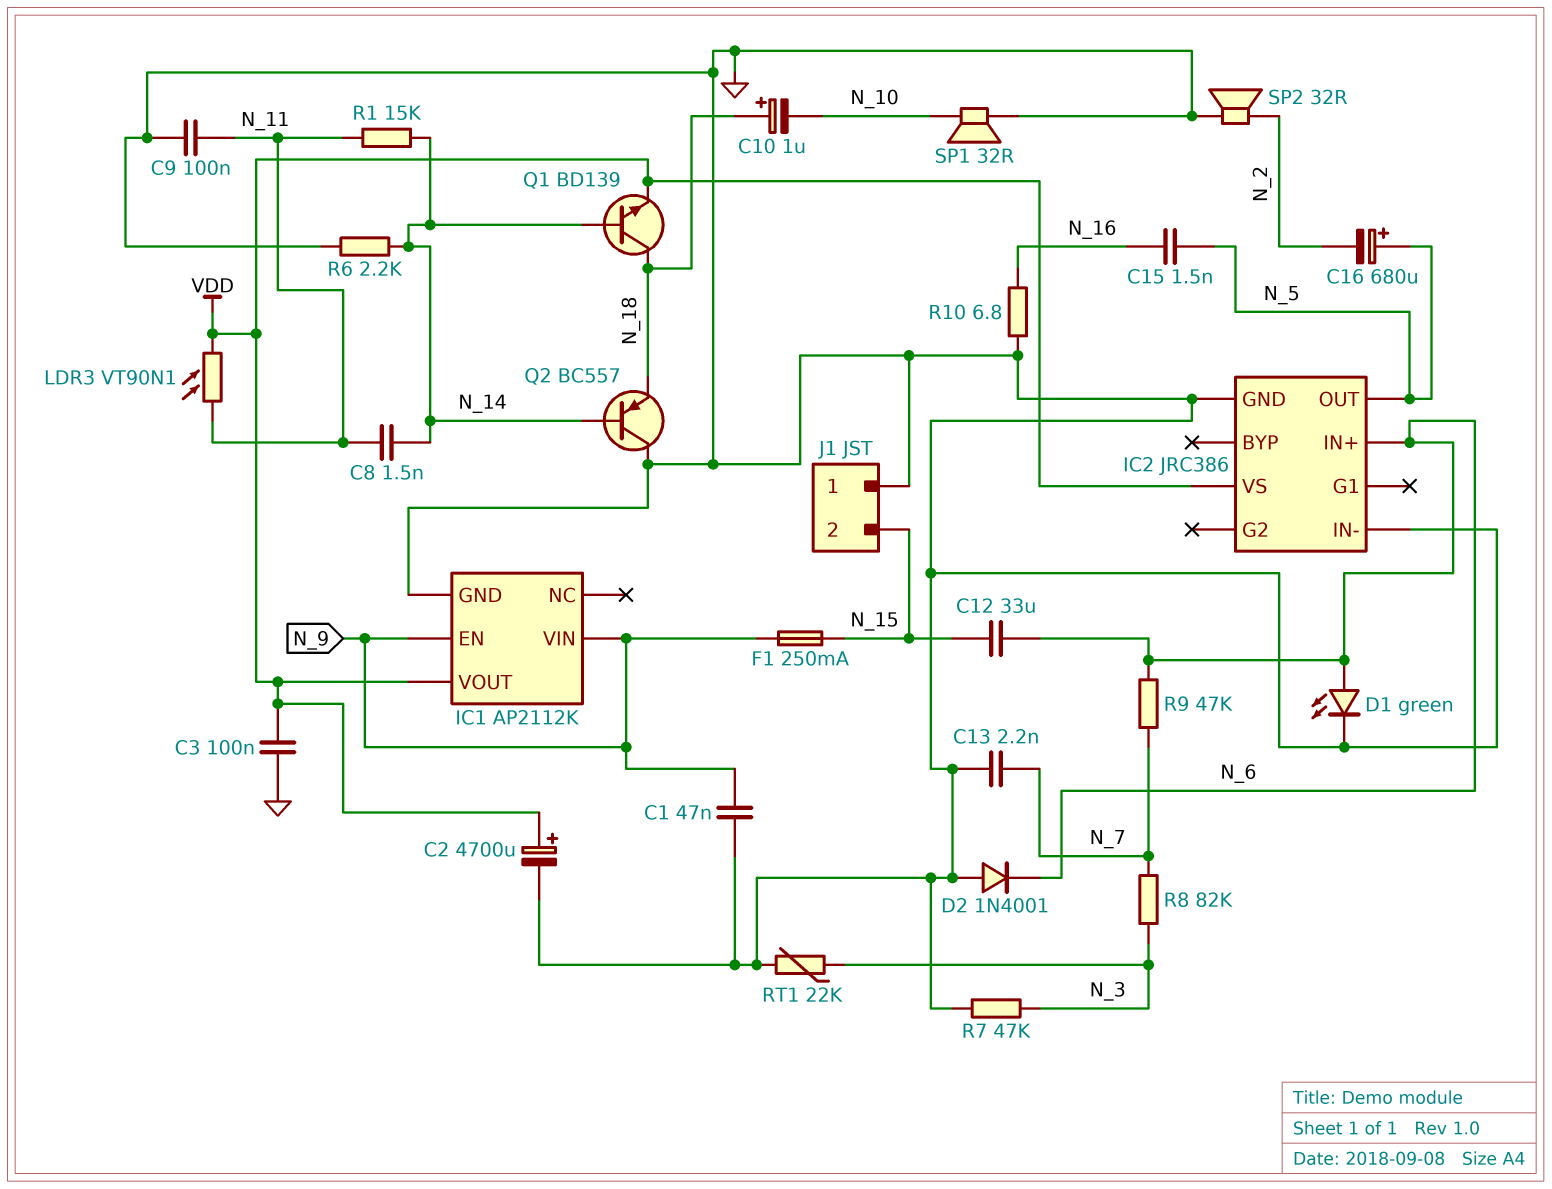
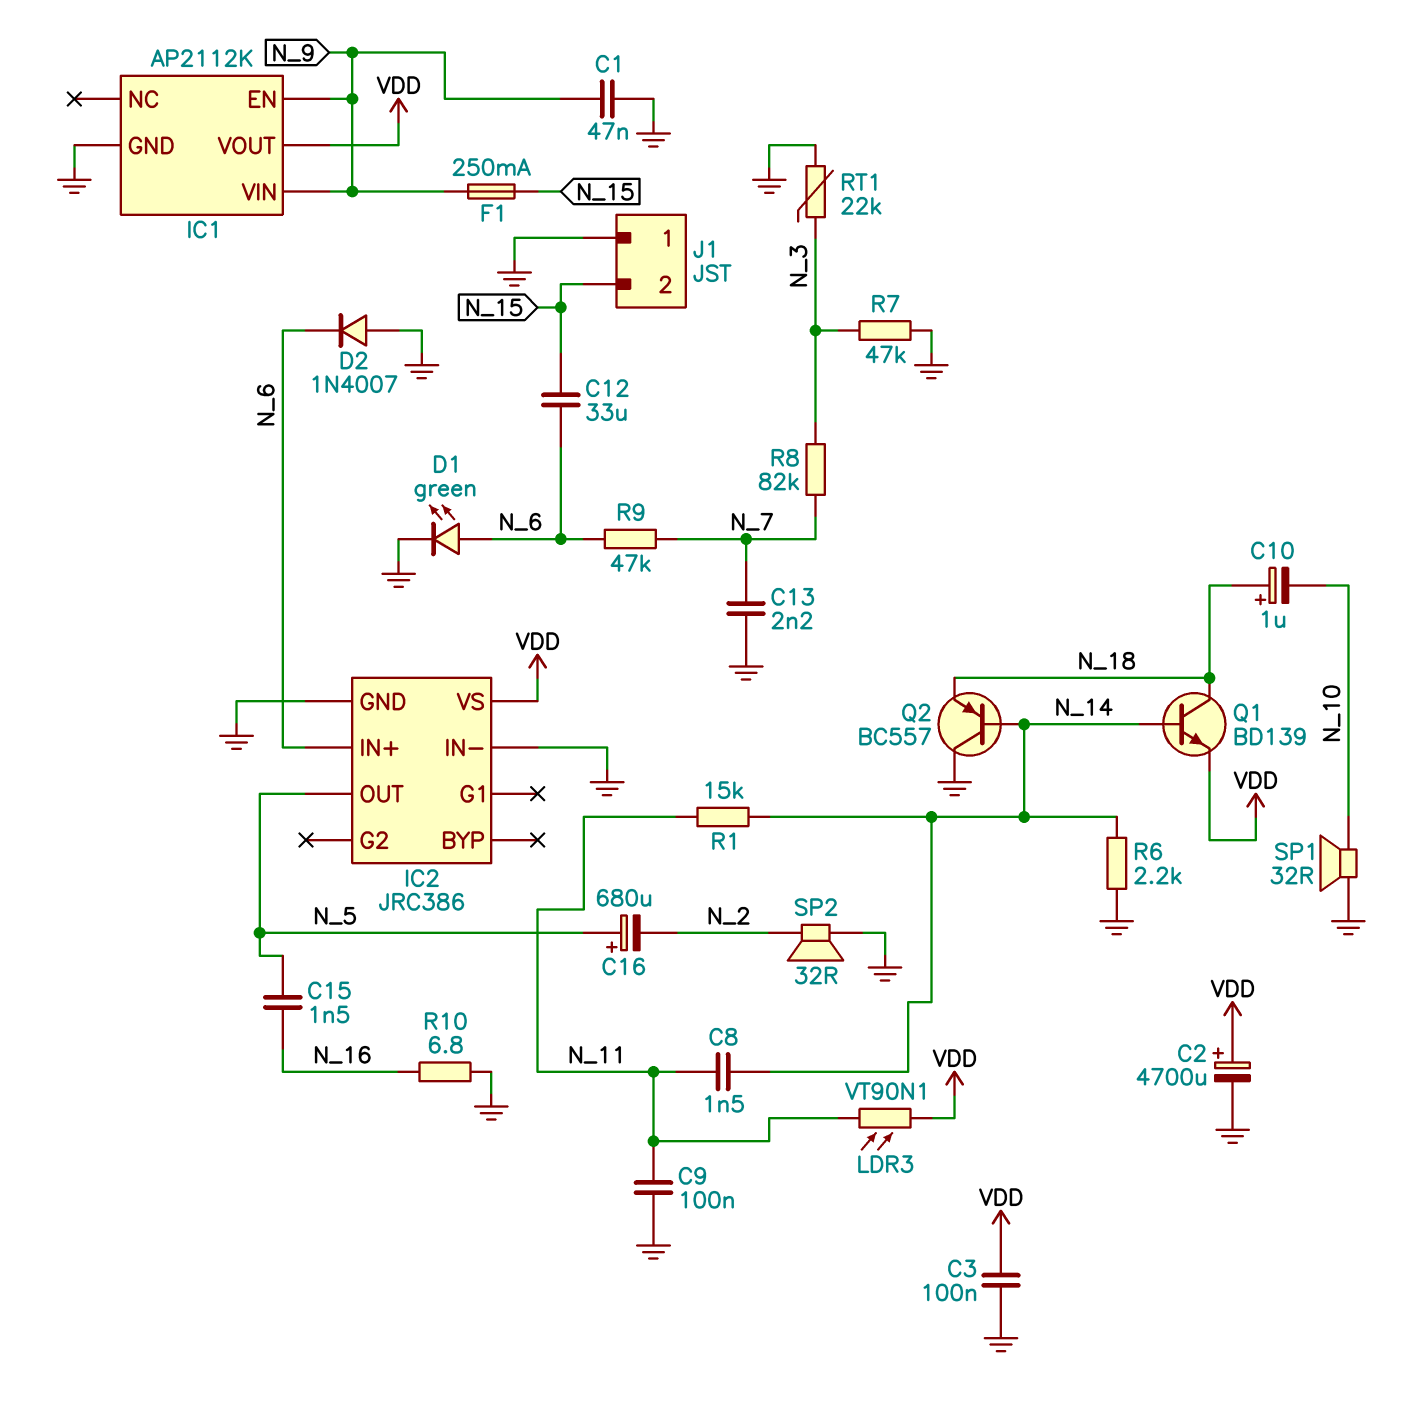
D2: diode 1N4001 (A GND, K N_6) -> diode 1N4007 (A GND, K N_6)

